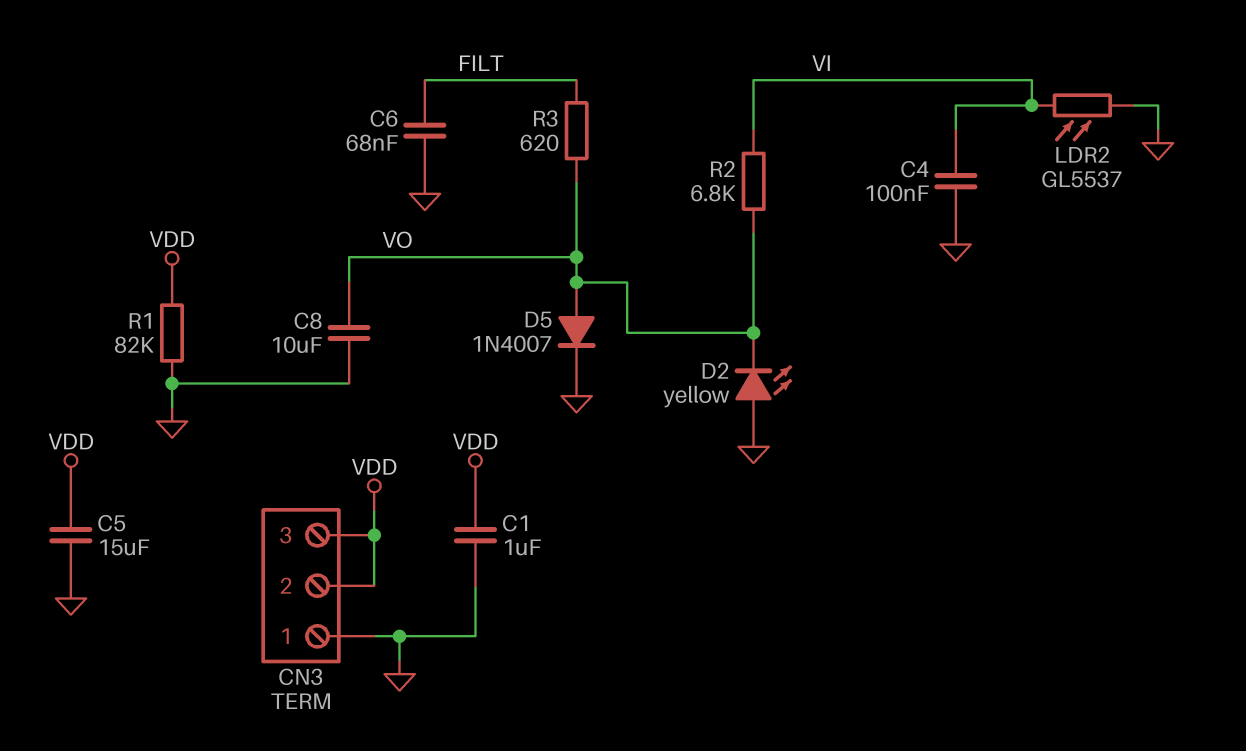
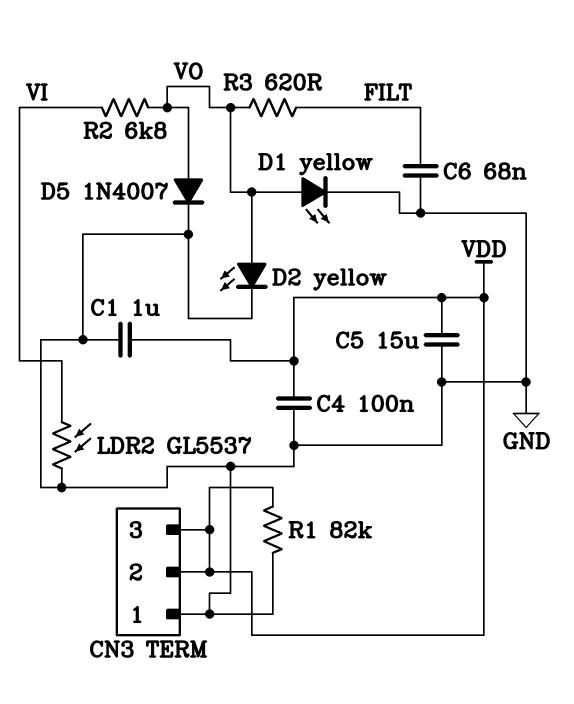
C4: 100nF (GND, VI) -> 100nF (GND, VDD)
C8: 10uF (GND, VO) -> none
D1: none -> LED yellow (A VO, K GND)
D2: LED yellow (A GND, K VO) -> LED yellow (A VO, K GND)

